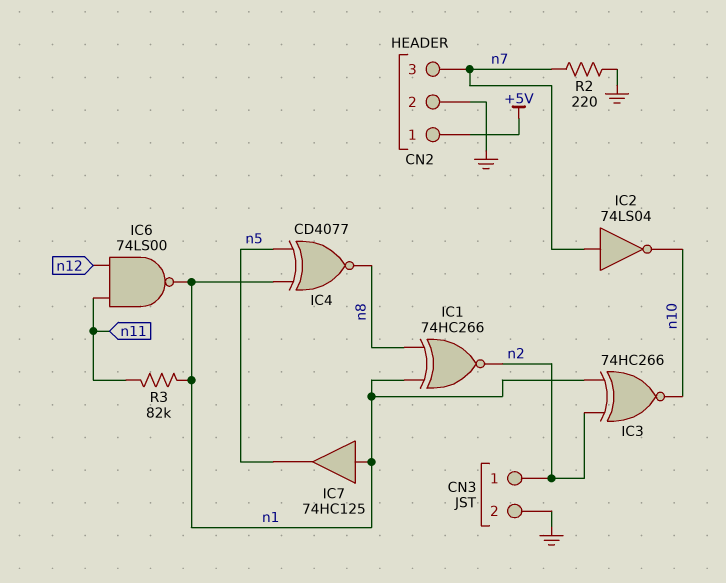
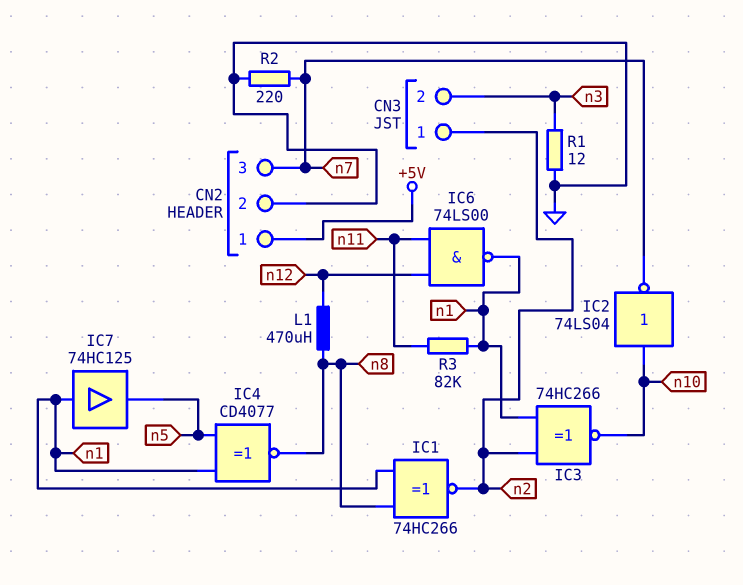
CN3 pin 2: GND -> n3
IC2: NOT 74LS04 (in n7, out n10) -> NOT 74LS04 (in n10, out n7)
L1: none -> 470uH (n8, n12)
R1: none -> 12 (GND, n3)

